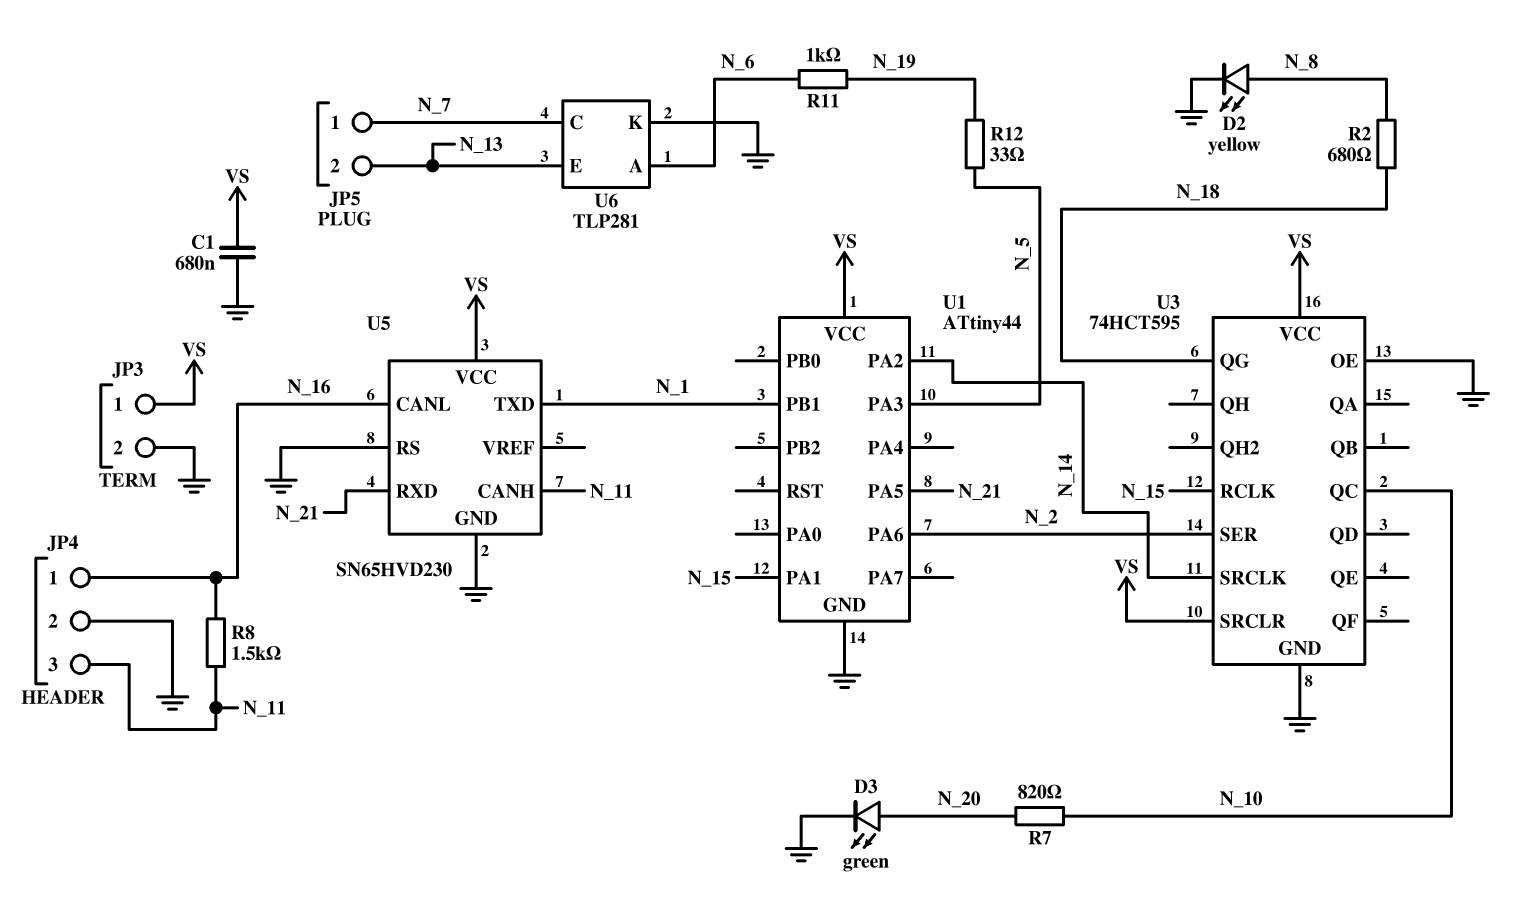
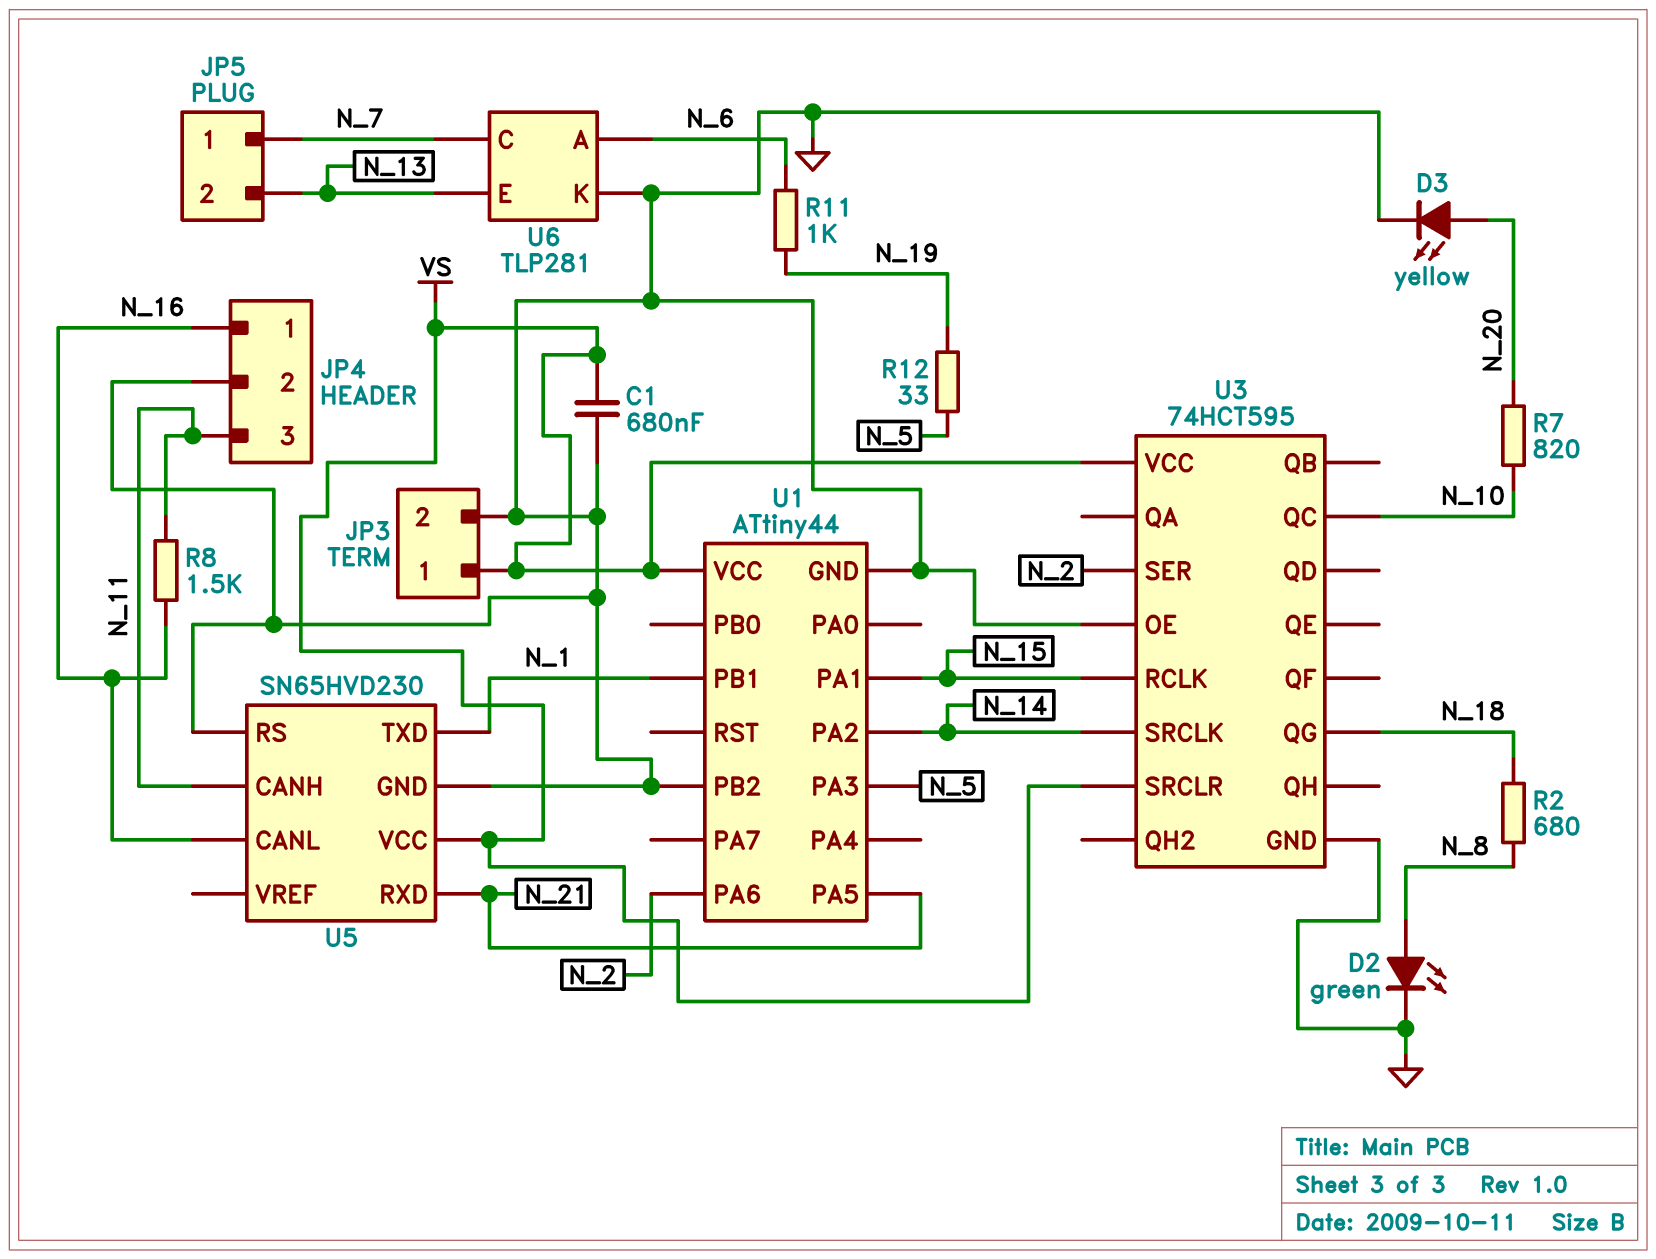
D2: LED yellow (A N_8, K GND) -> LED green (A N_8, K GND)
D3: LED green (A N_20, K GND) -> LED yellow (A N_20, K GND)
U1 pin PB2: none -> GND

